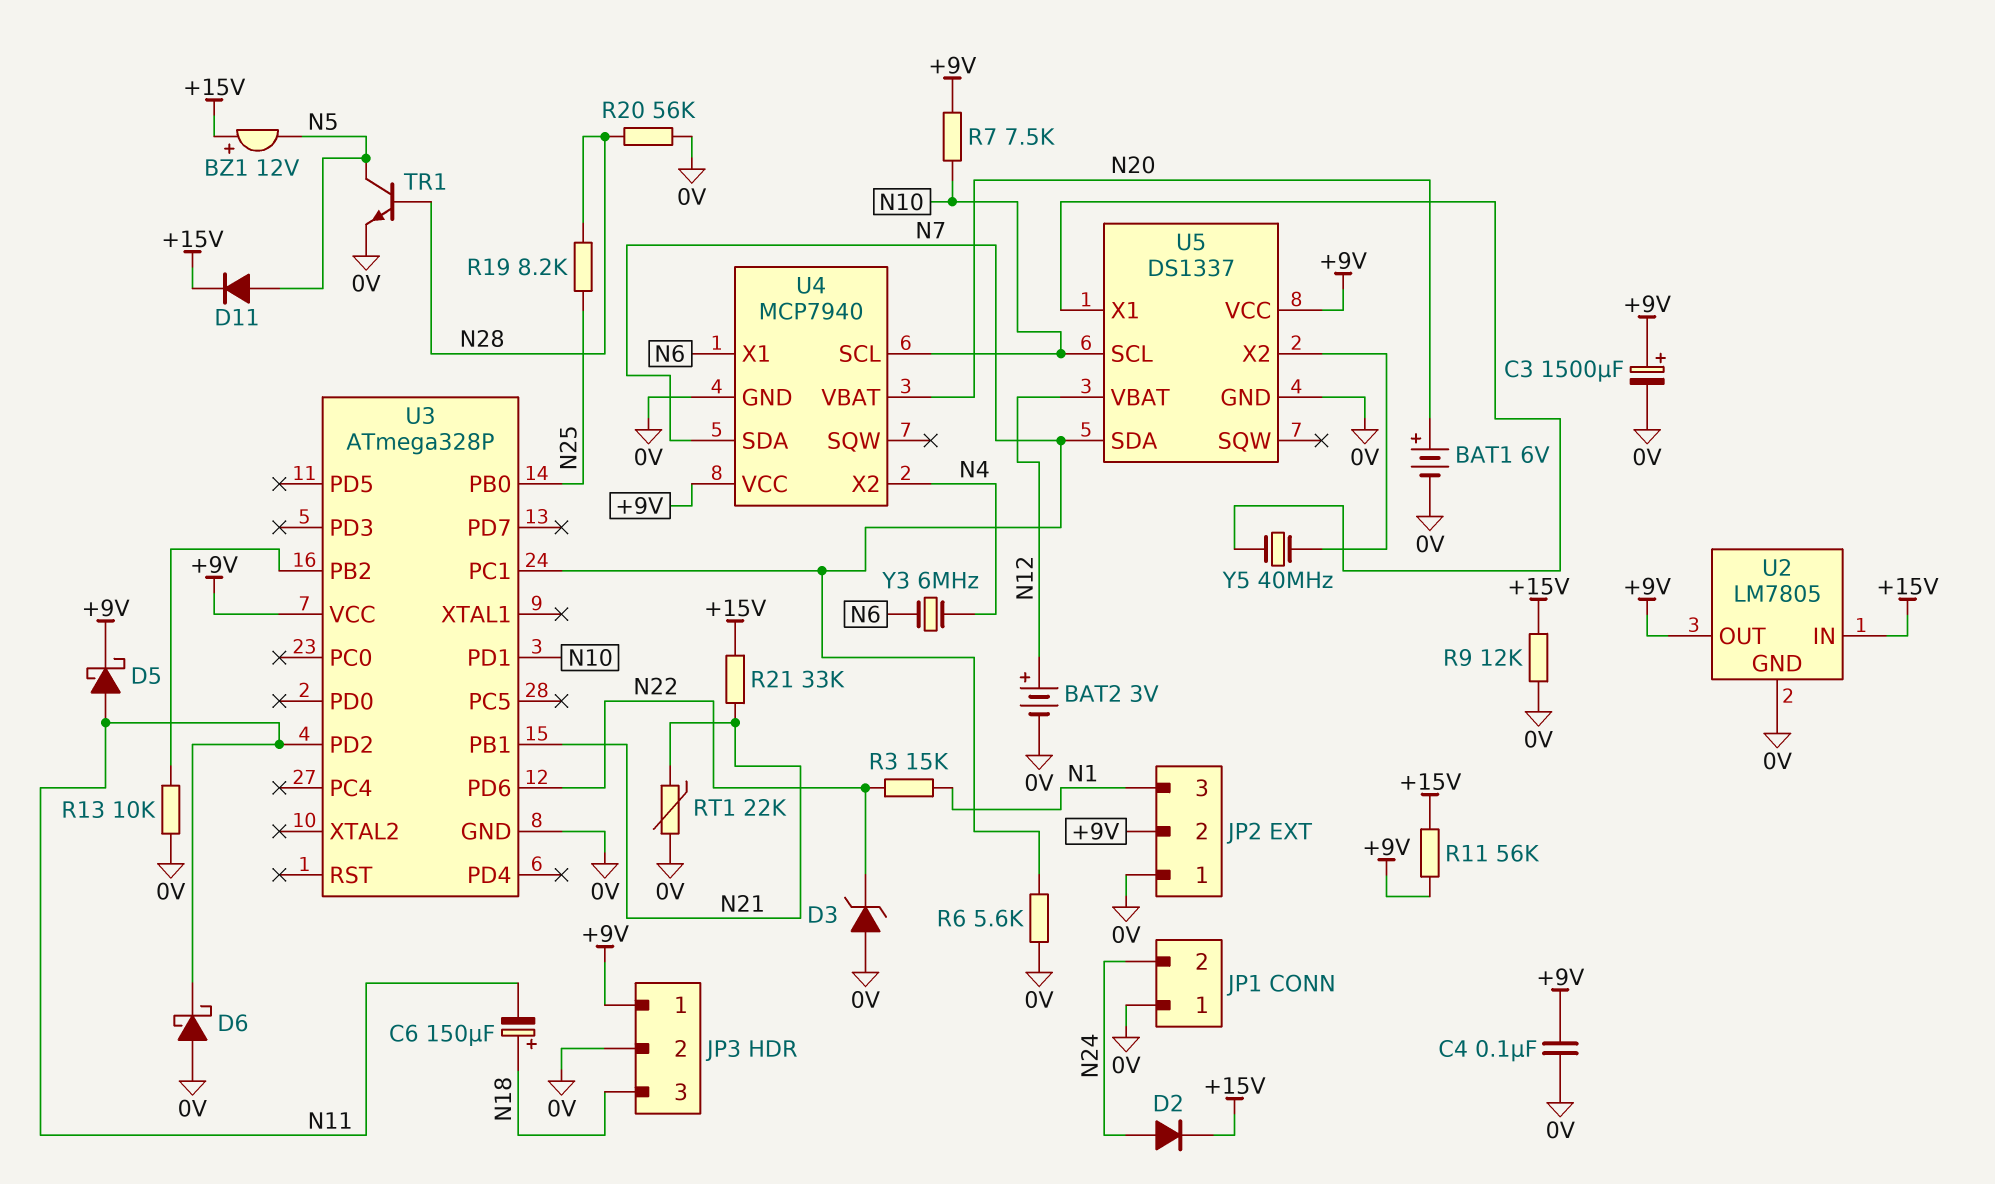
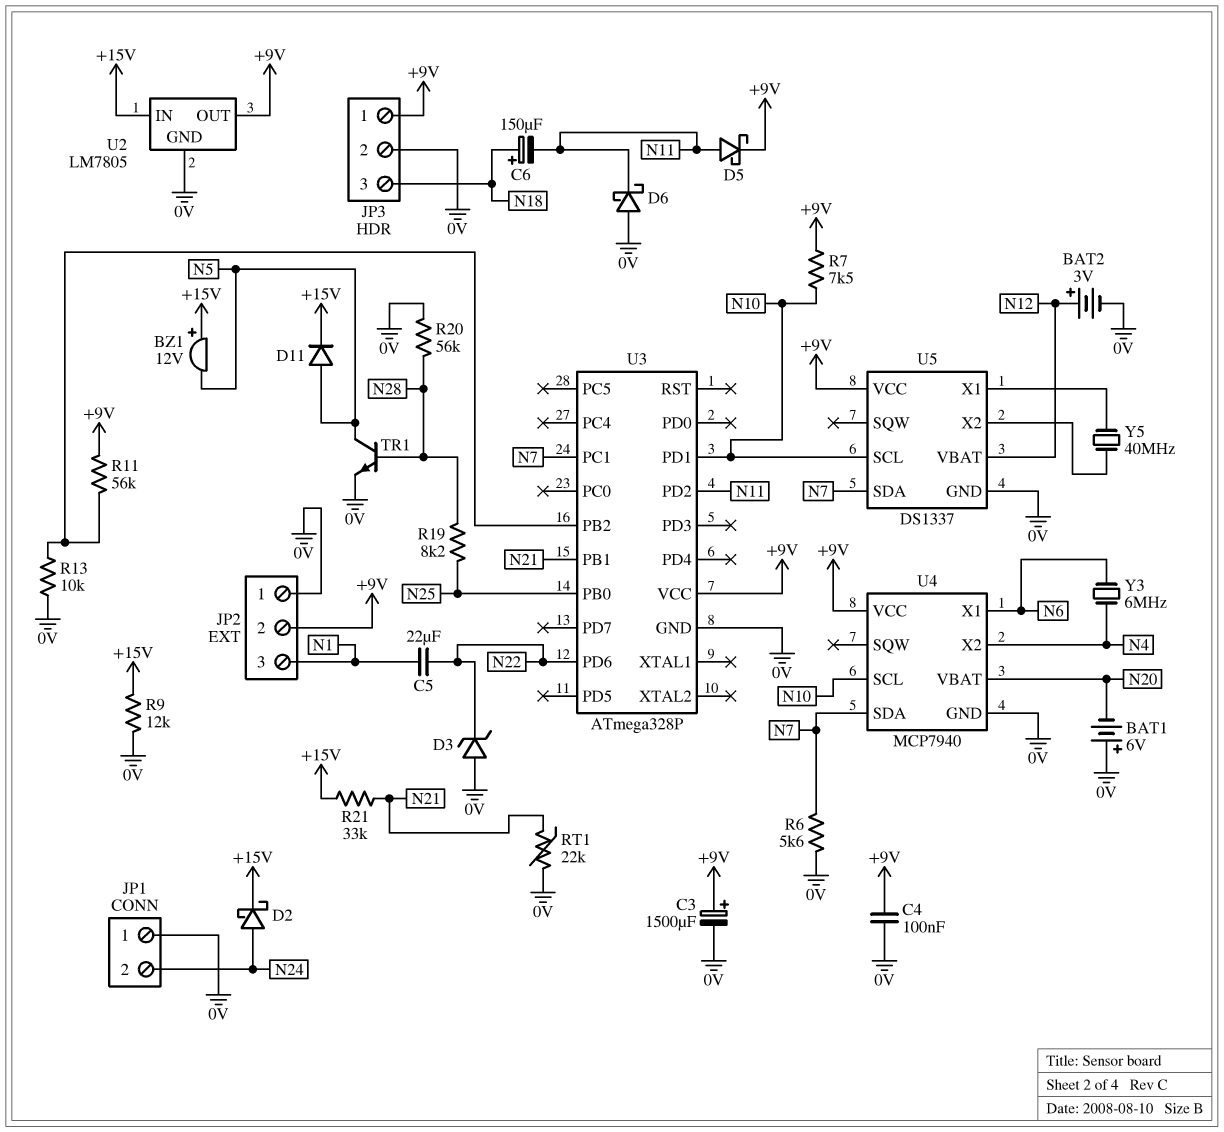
BAT1: 6V (plus N20, minus 0V) -> 6V (plus 0V, minus N20)
C5: none -> 22uF (N1, N22)
D2: diode (A N24, K +15V) -> schottky (A N24, K +15V)
R3: 15k (N1, N22) -> none
R11: 56k (+9V, +15V) -> 56k (+9V, U3/PB2)

